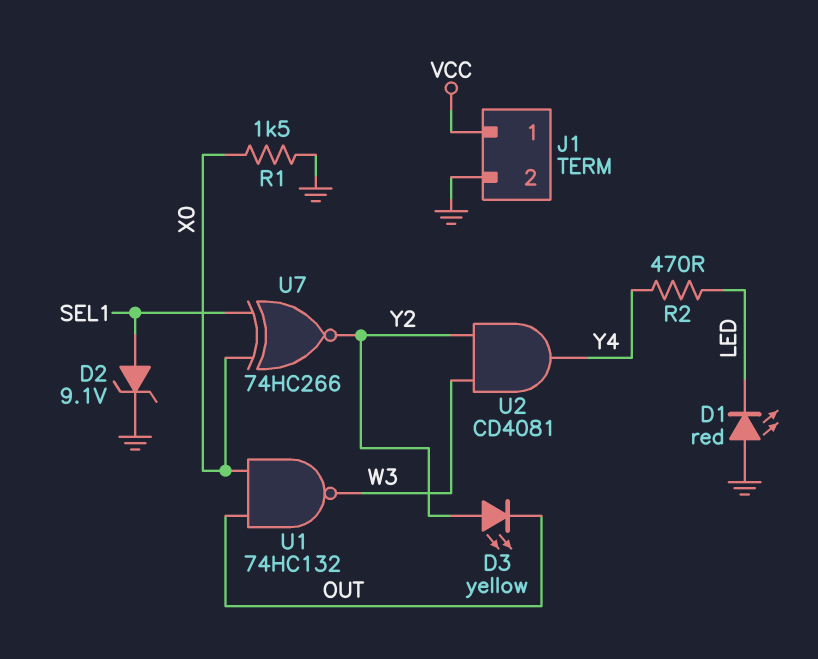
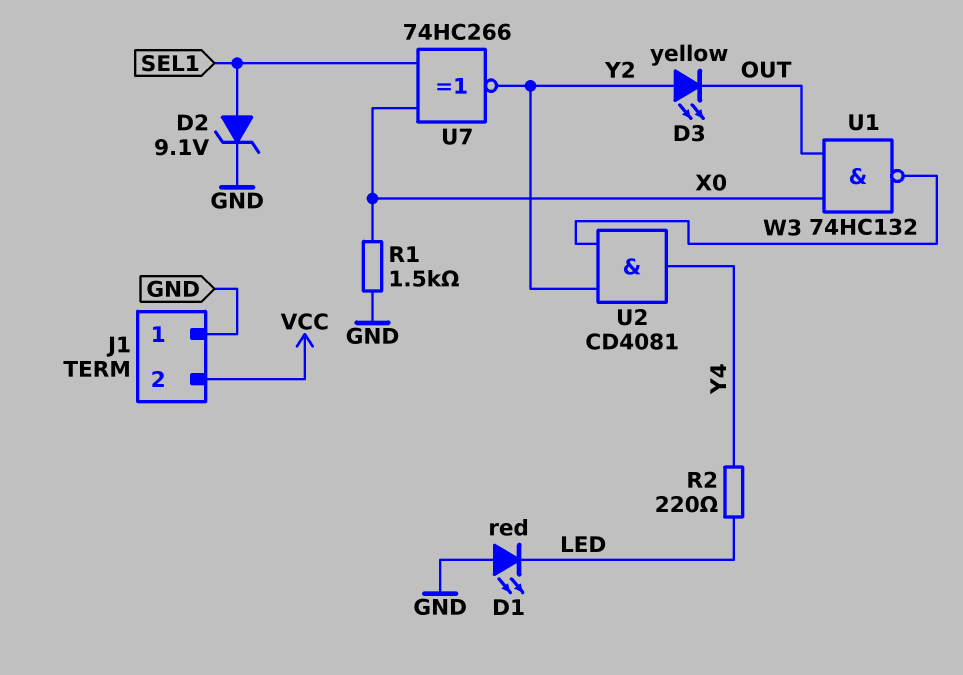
J1 pin 1: VCC -> GND
J1 pin 2: GND -> VCC
R2: 470 (LED, Y4) -> 220 (LED, Y4)

